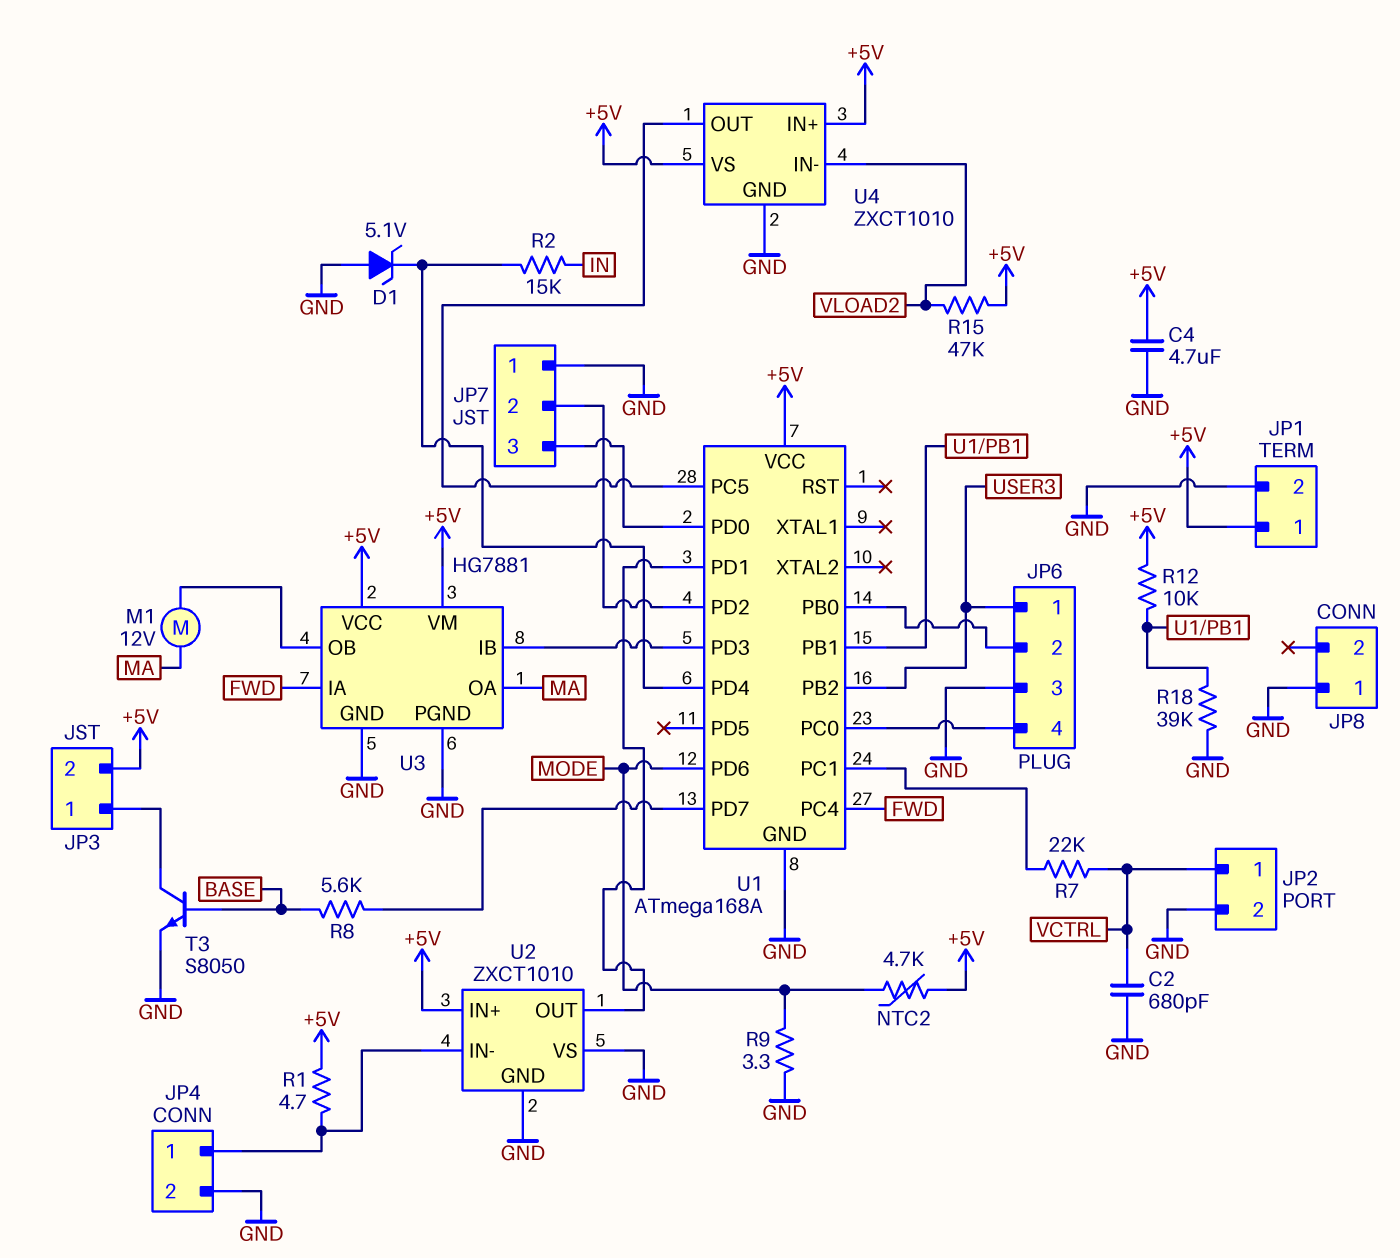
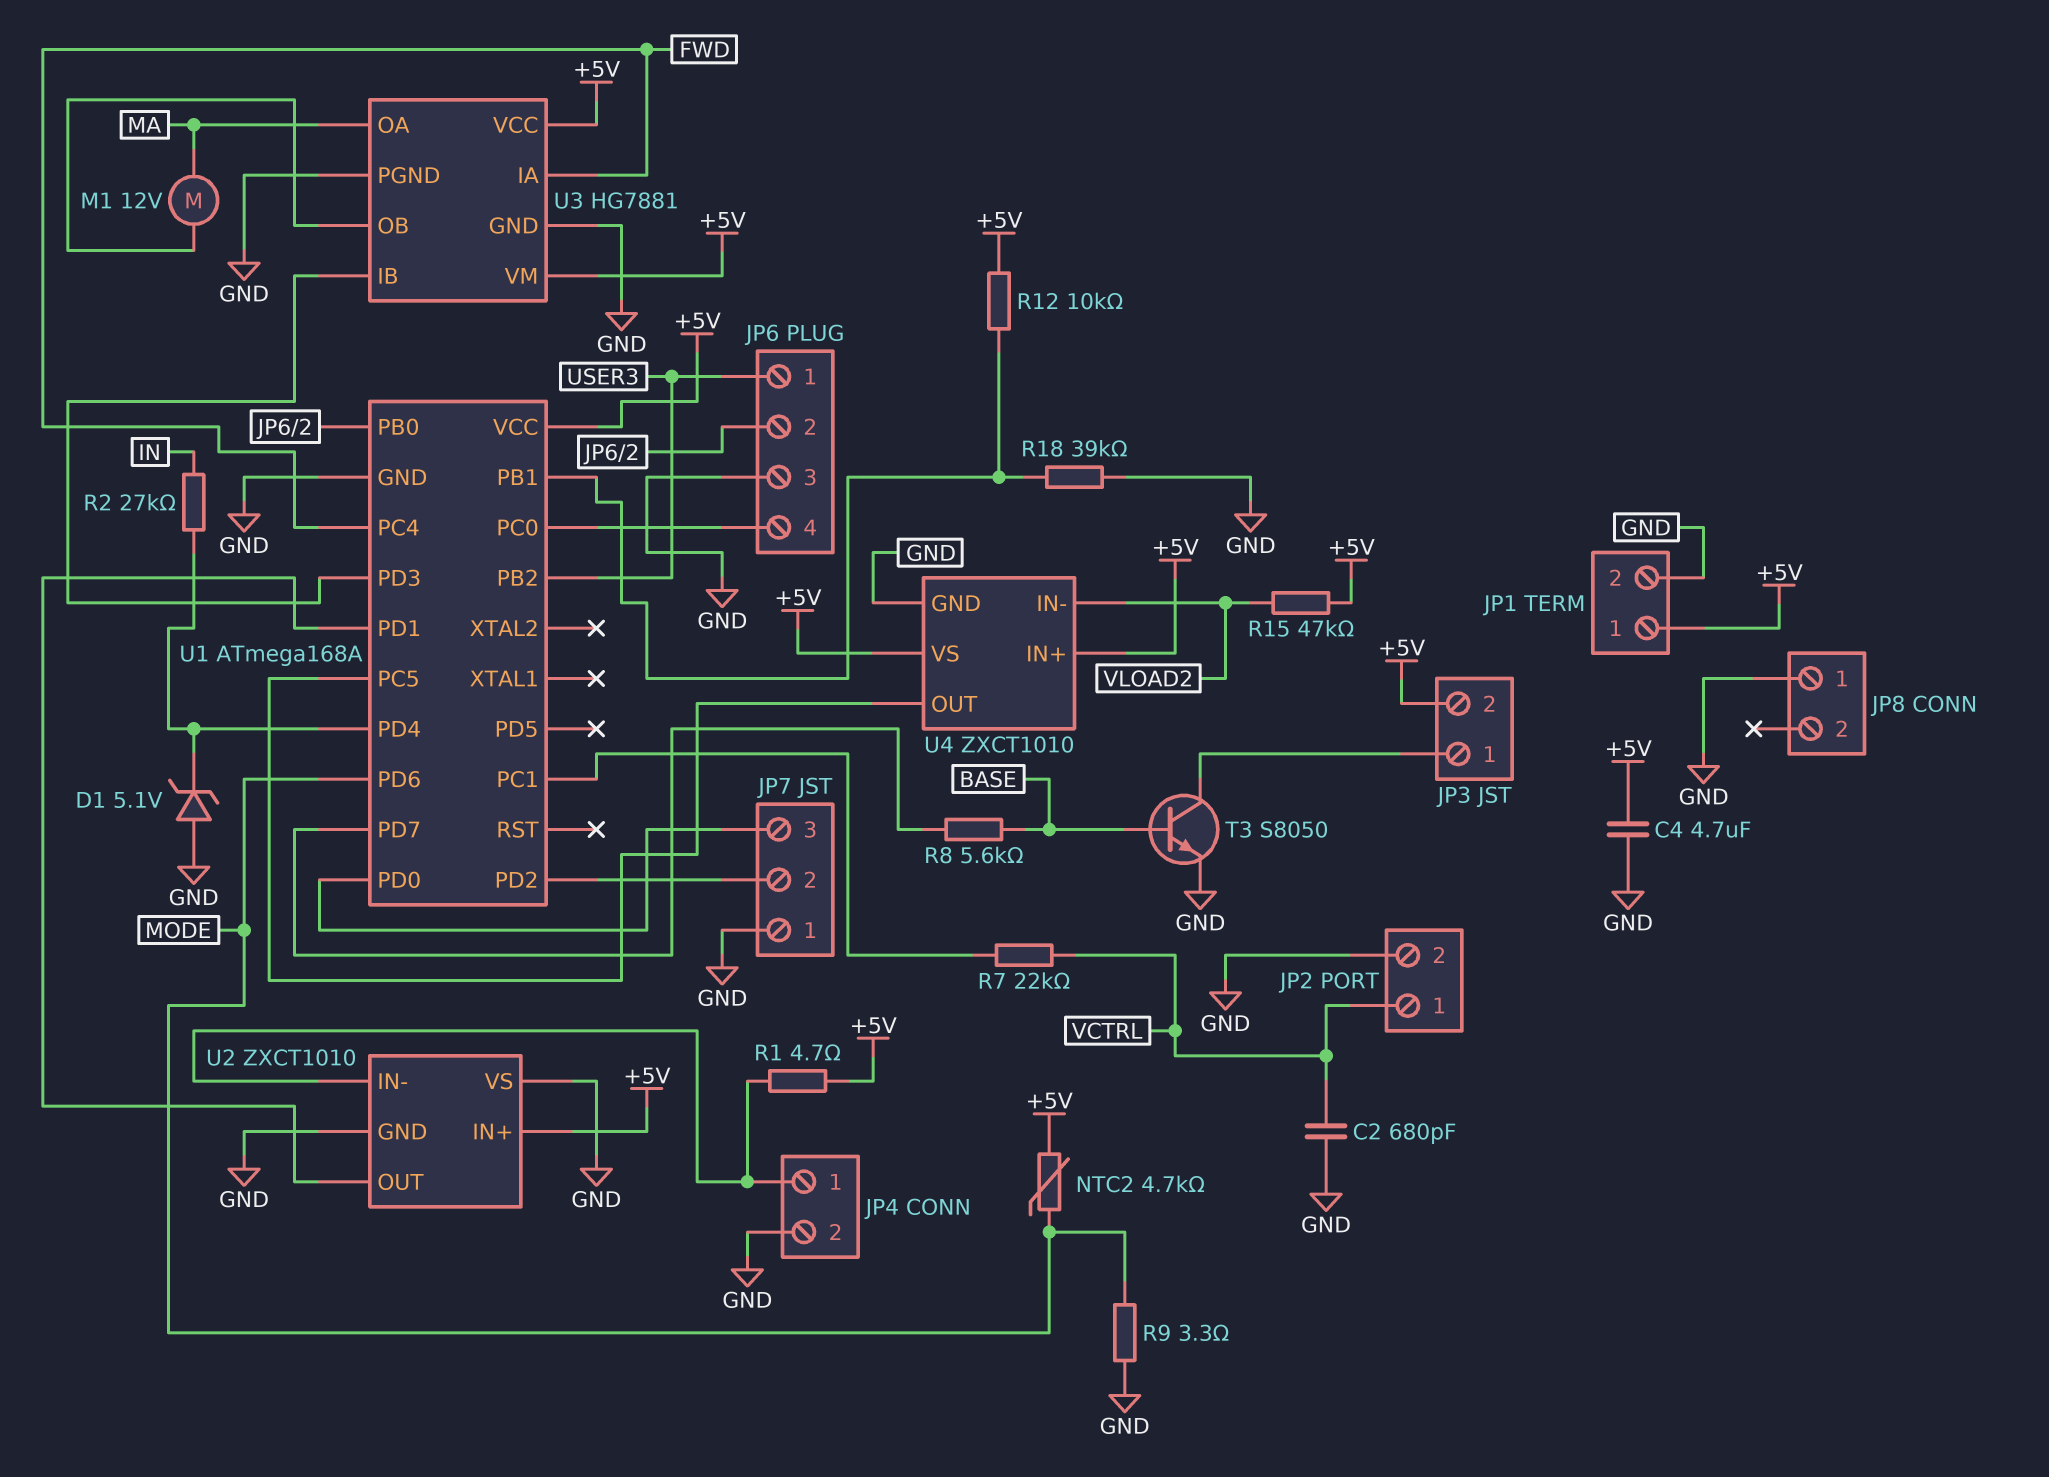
R2: 15k (IN, U1/PD4) -> 27k (IN, U1/PD4)

